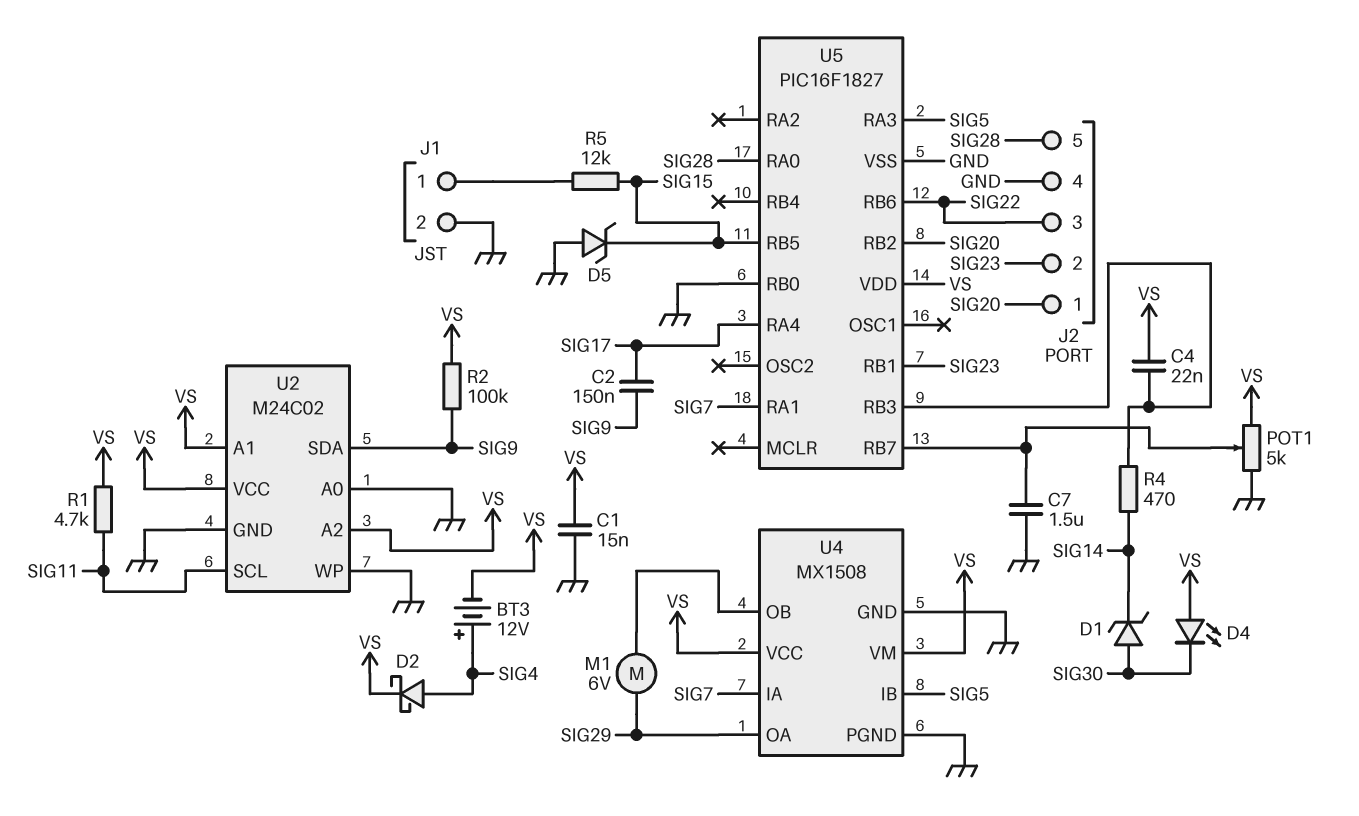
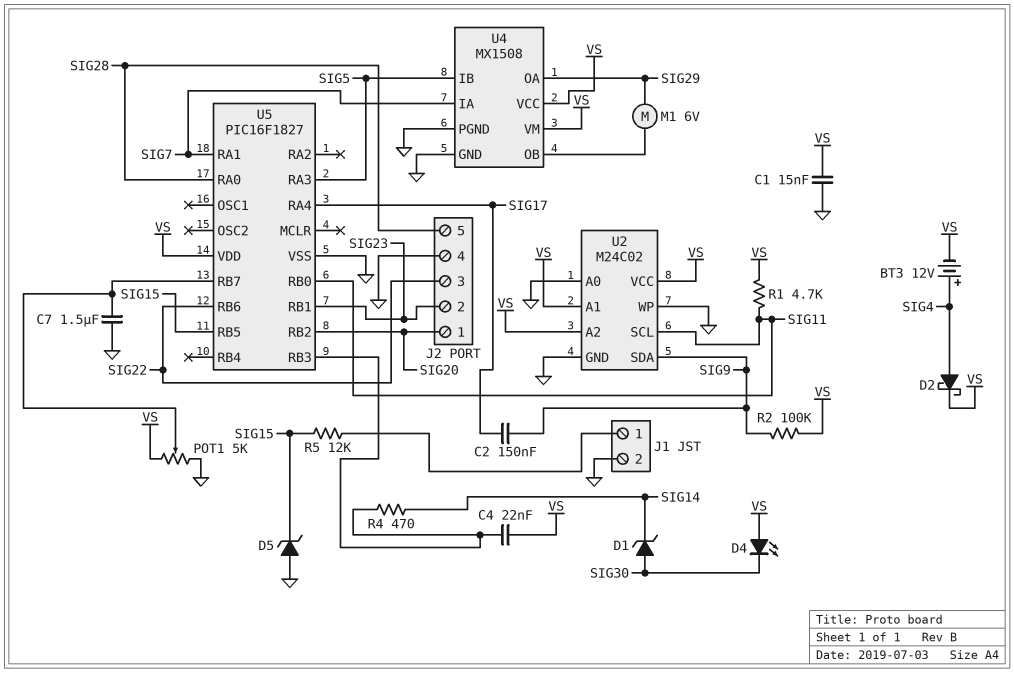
U5 pin RB0: GND -> SIG11

